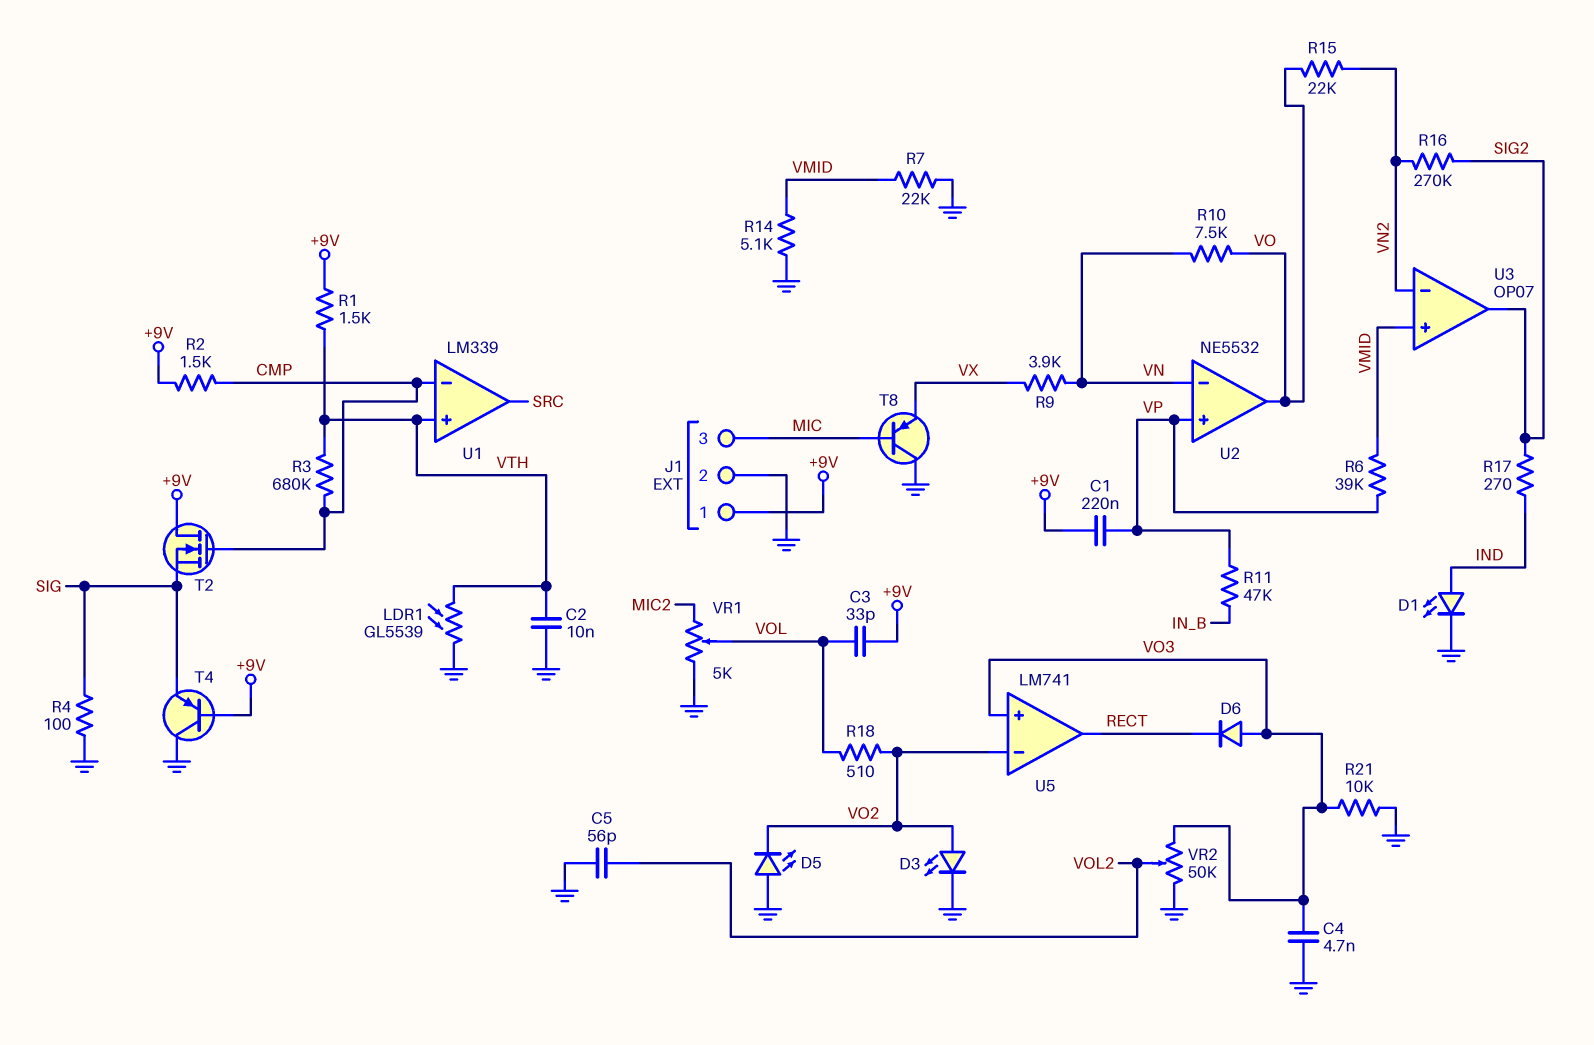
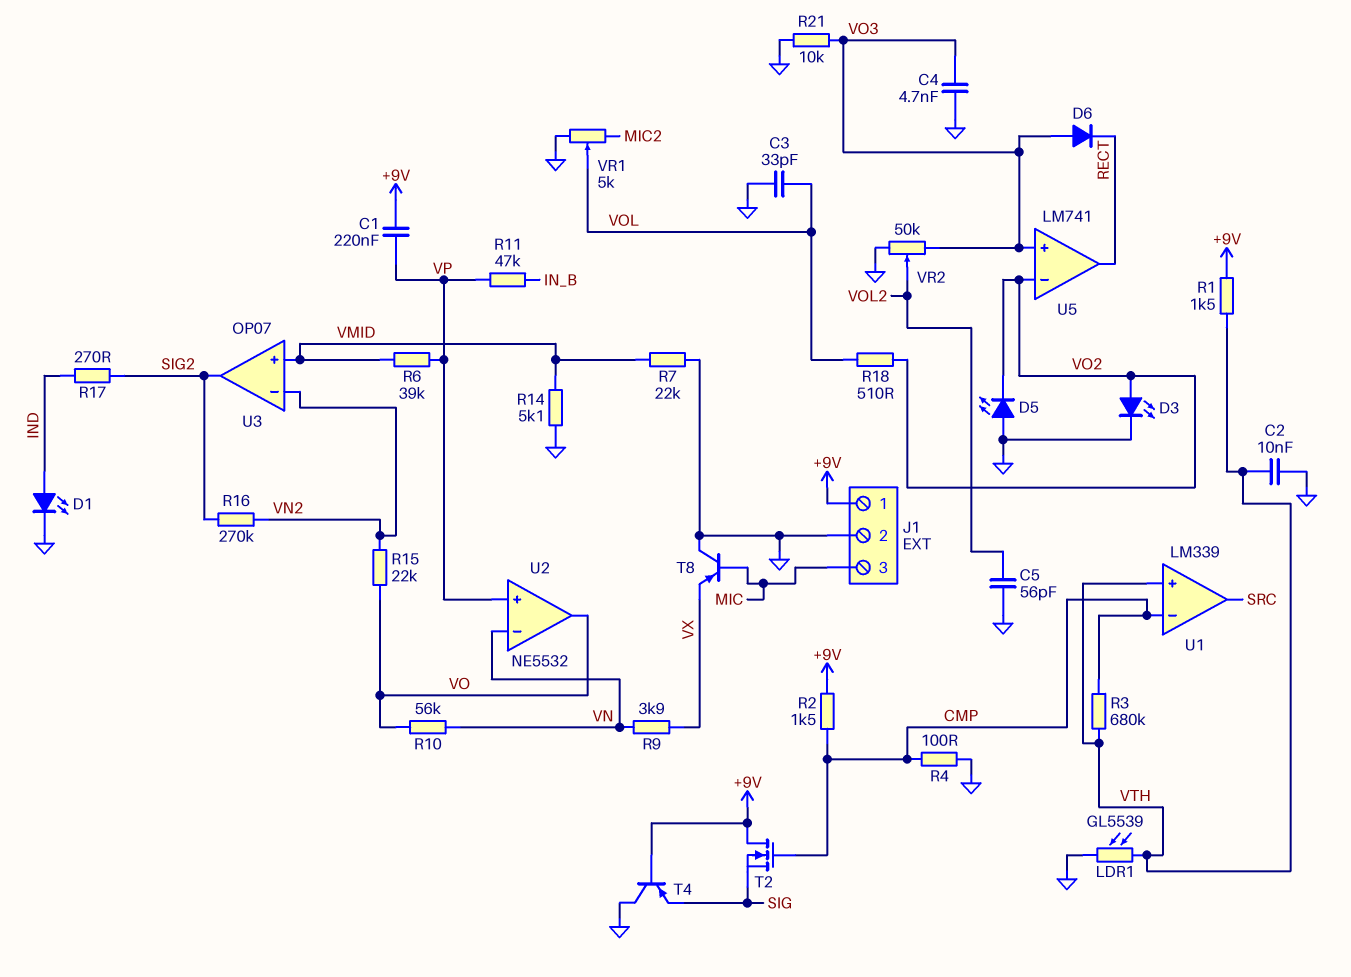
C3: 33pF (+9V, VOL) -> 33pF (GND, VOL)
R4: 100 (GND, SIG) -> 100 (CMP, GND)
R10: 7.5k (VN, VO) -> 56k (VN, VO)

